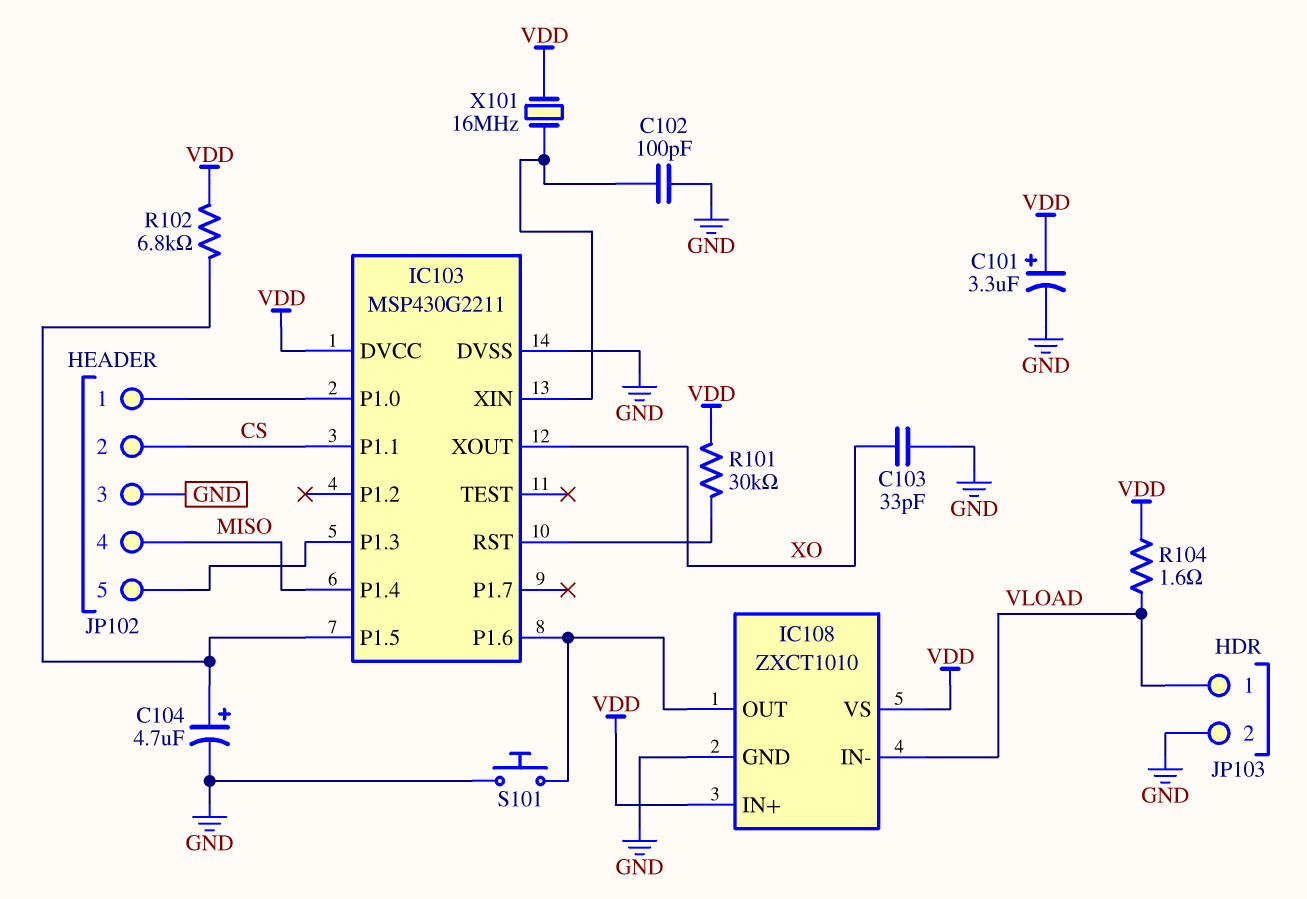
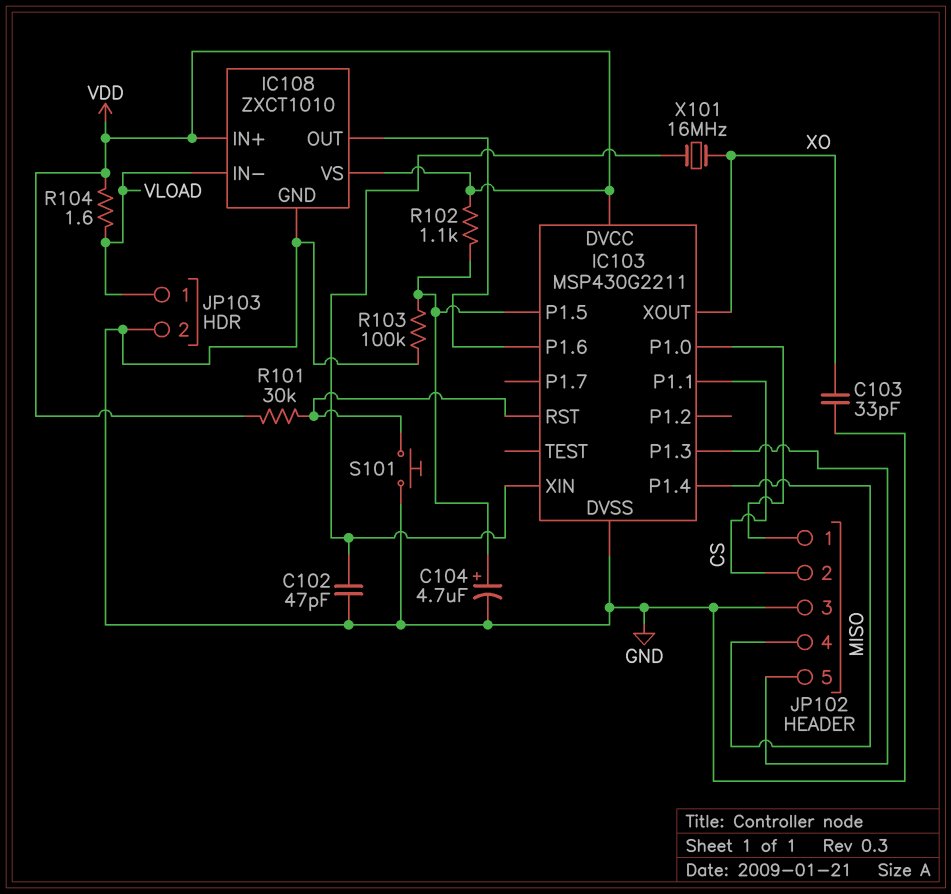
C101: 3.3uF (plus VDD, minus GND) -> none
C102: 100pF (GND, IC103/XIN) -> 47pF (GND, IC103/XIN)
R102: 6.8k (IC103/P1.5, VDD) -> 1.1k (IC103/P1.5, VDD)
R103: none -> 100k (GND, IC103/P1.5)
S101: button (GND, IC103/P1.6) -> button (GND, IC103/RST)
X101: 16MHz (IC103/XIN, VDD) -> 16MHz (IC103/XIN, XO)

